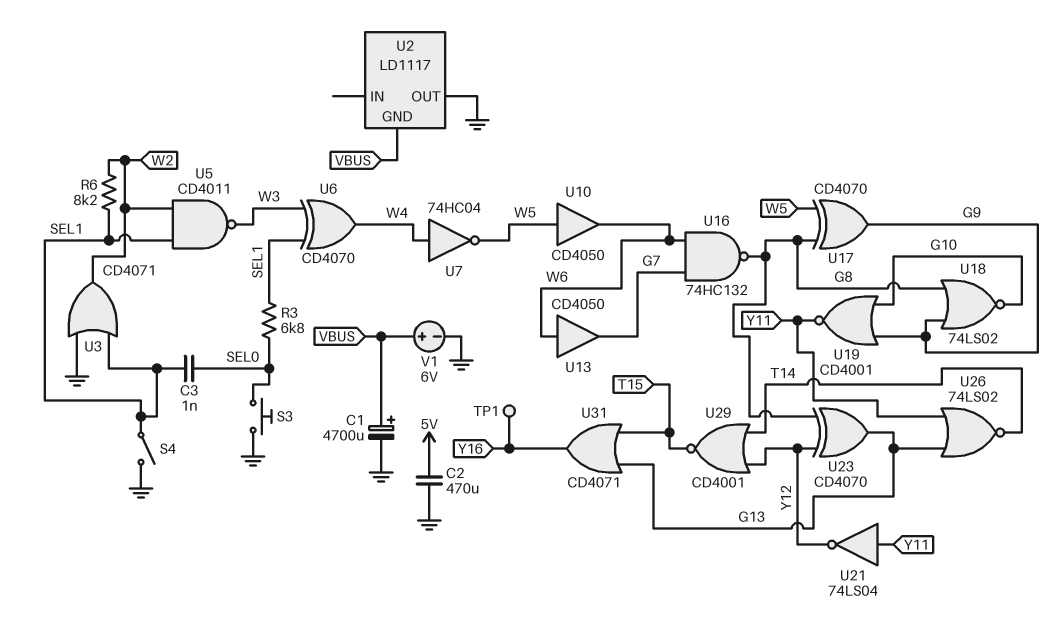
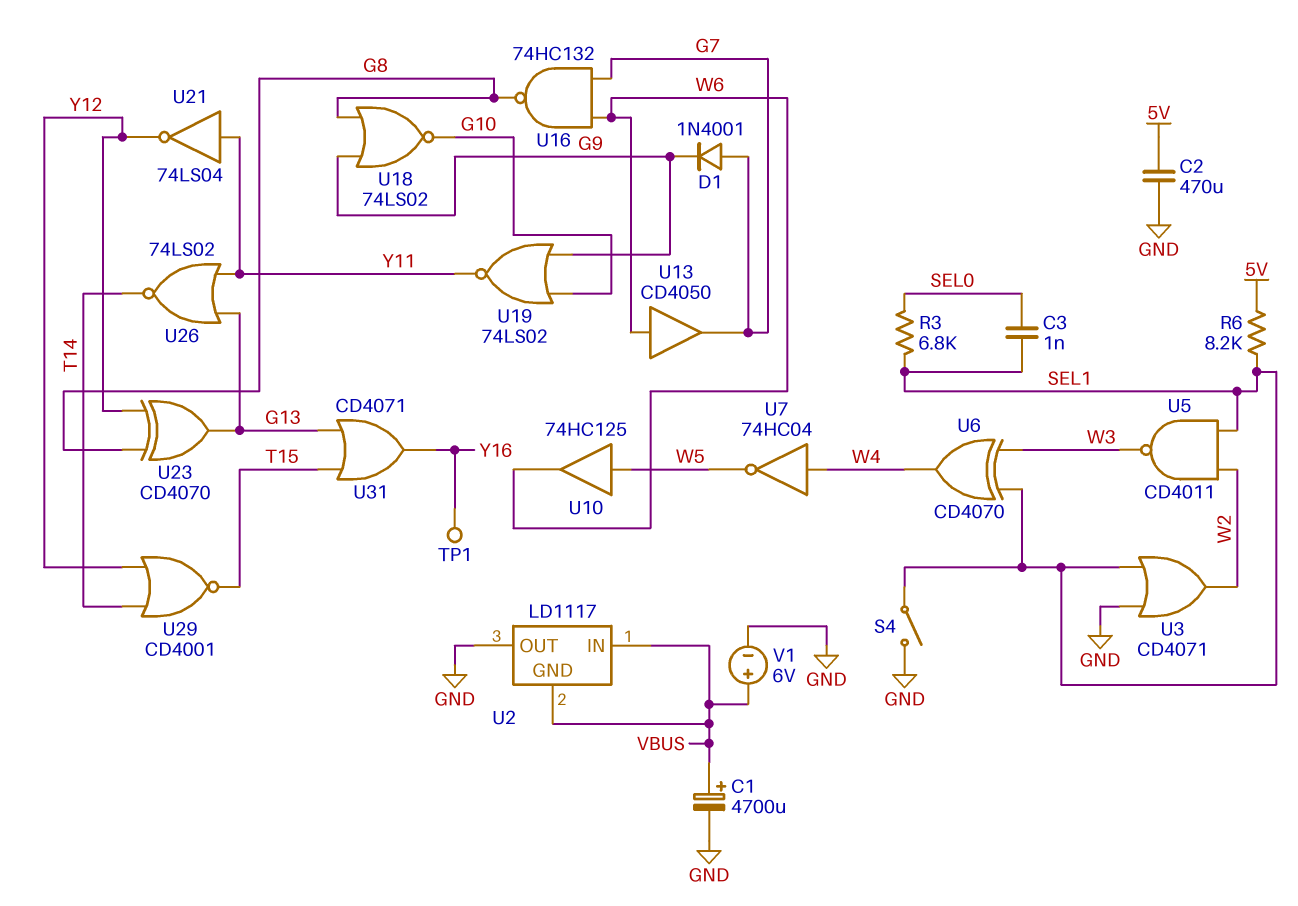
D1: none -> diode 1N4001 (A G7, K G9)
R6: 8.2k (SEL1, W2) -> 8.2k (5V, SEL1)
S3: button (GND, SEL0) -> none
U2 pin IN: none -> VBUS
U10: buffer CD4050 (in W5, out W6) -> buffer 74HC125 (in W5, out W6)
U17: XOR CD4070 (in G8, in W5, out G9) -> none
U19: NOR CD4001 (in G9, in G10, out Y11) -> NOR 74LS02 (in G9, in G10, out Y11)

